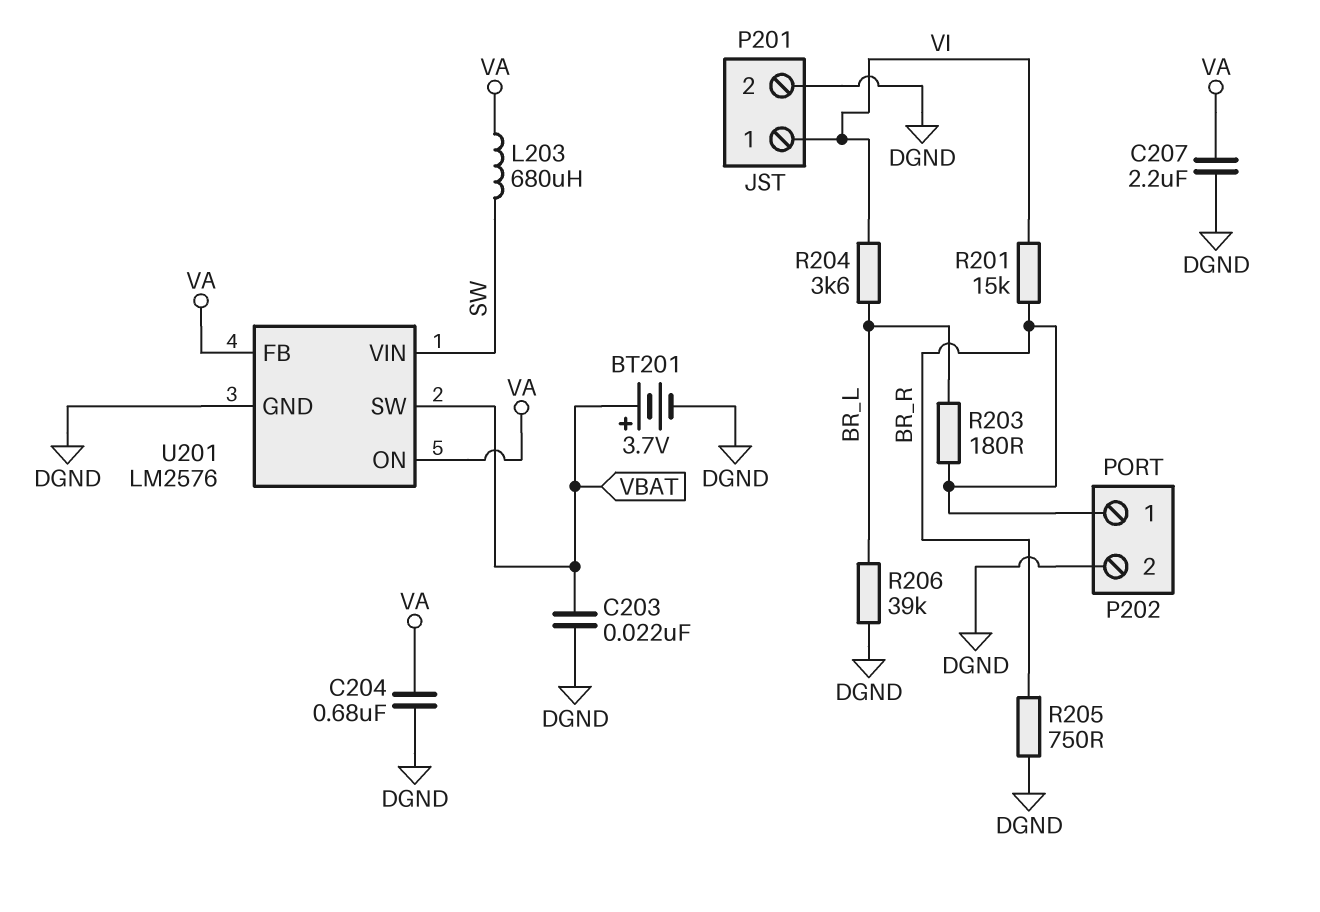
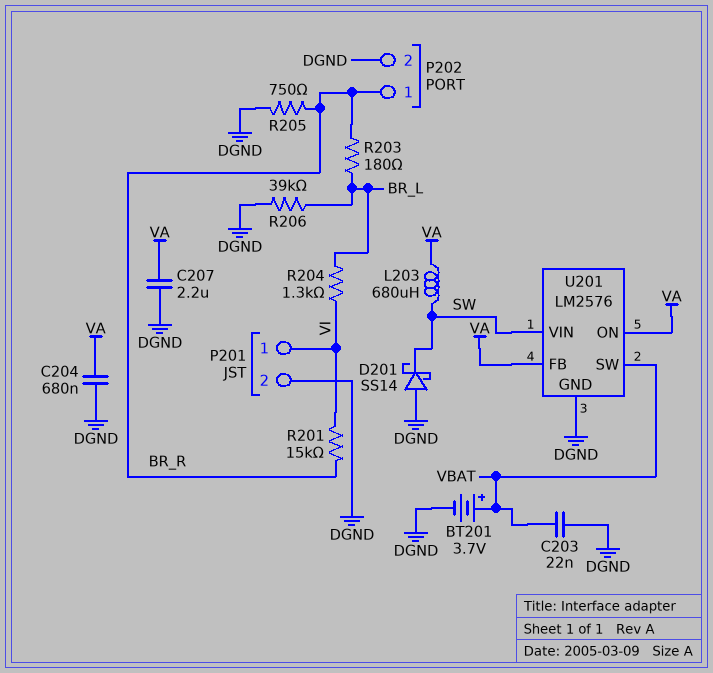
D201: none -> schottky SS14 (A DGND, K SW)
R204: 3.6k (BR_L, VI) -> 1.3k (BR_L, VI)

